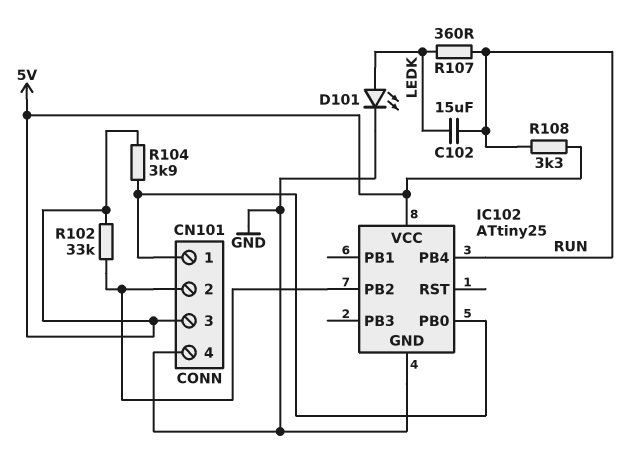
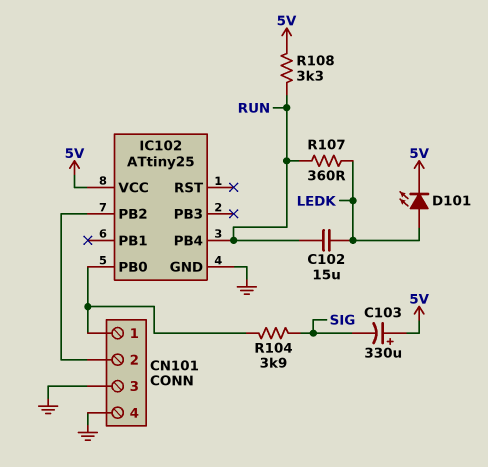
C103: none -> 330uF (plus 5V, minus SIG)
CN101 pin 3: 5V -> GND
D101: LED (A LEDK, K GND) -> LED (A LEDK, K 5V)
R102: 33k (5V, CN101/2) -> none
R104: 3.9k (5V, CN101/1) -> 3.9k (CN101/1, SIG)

